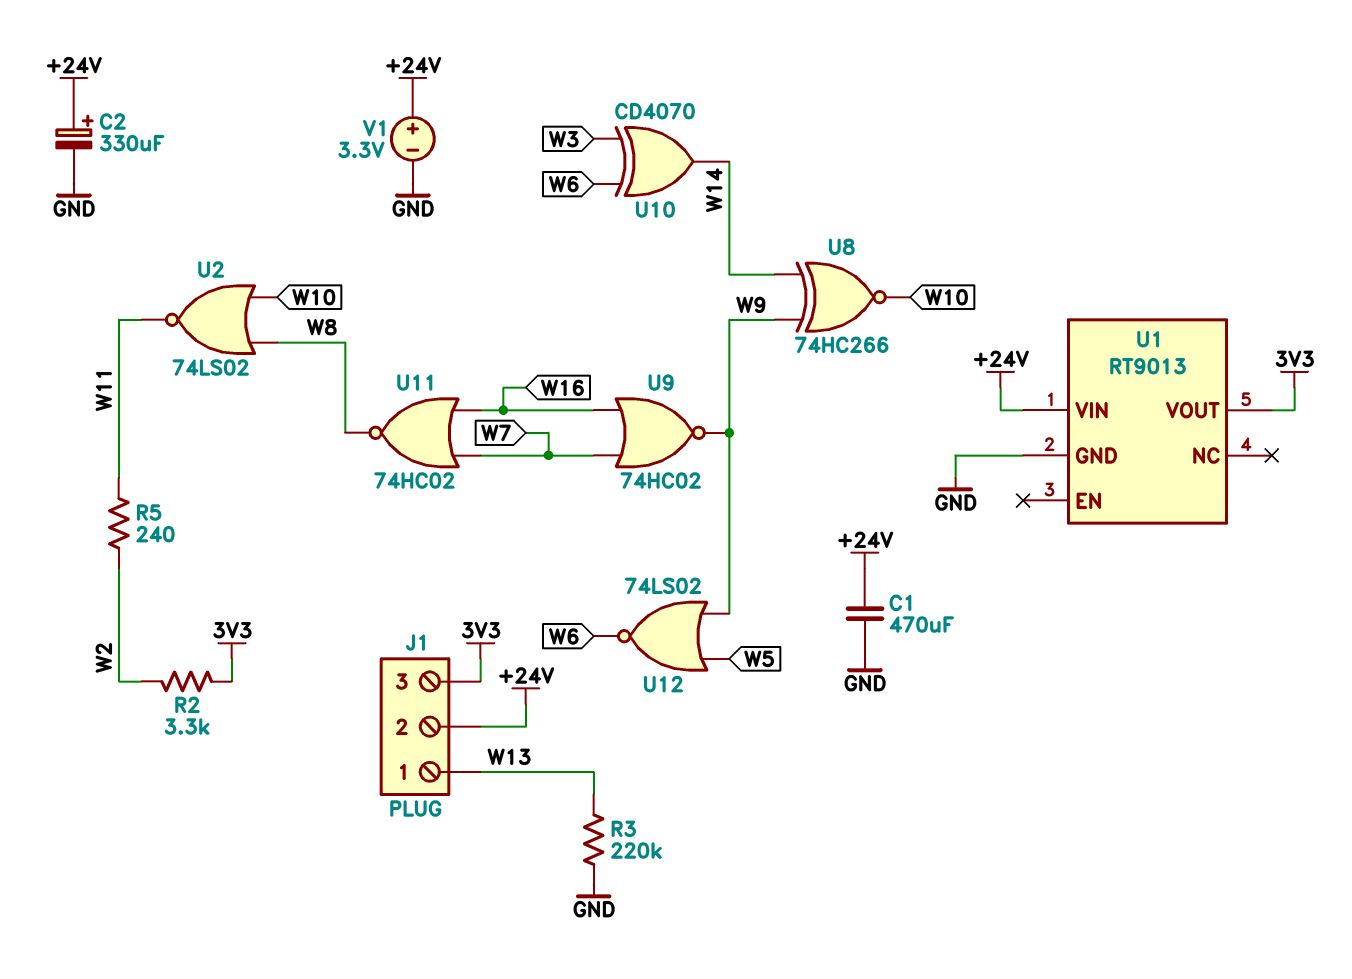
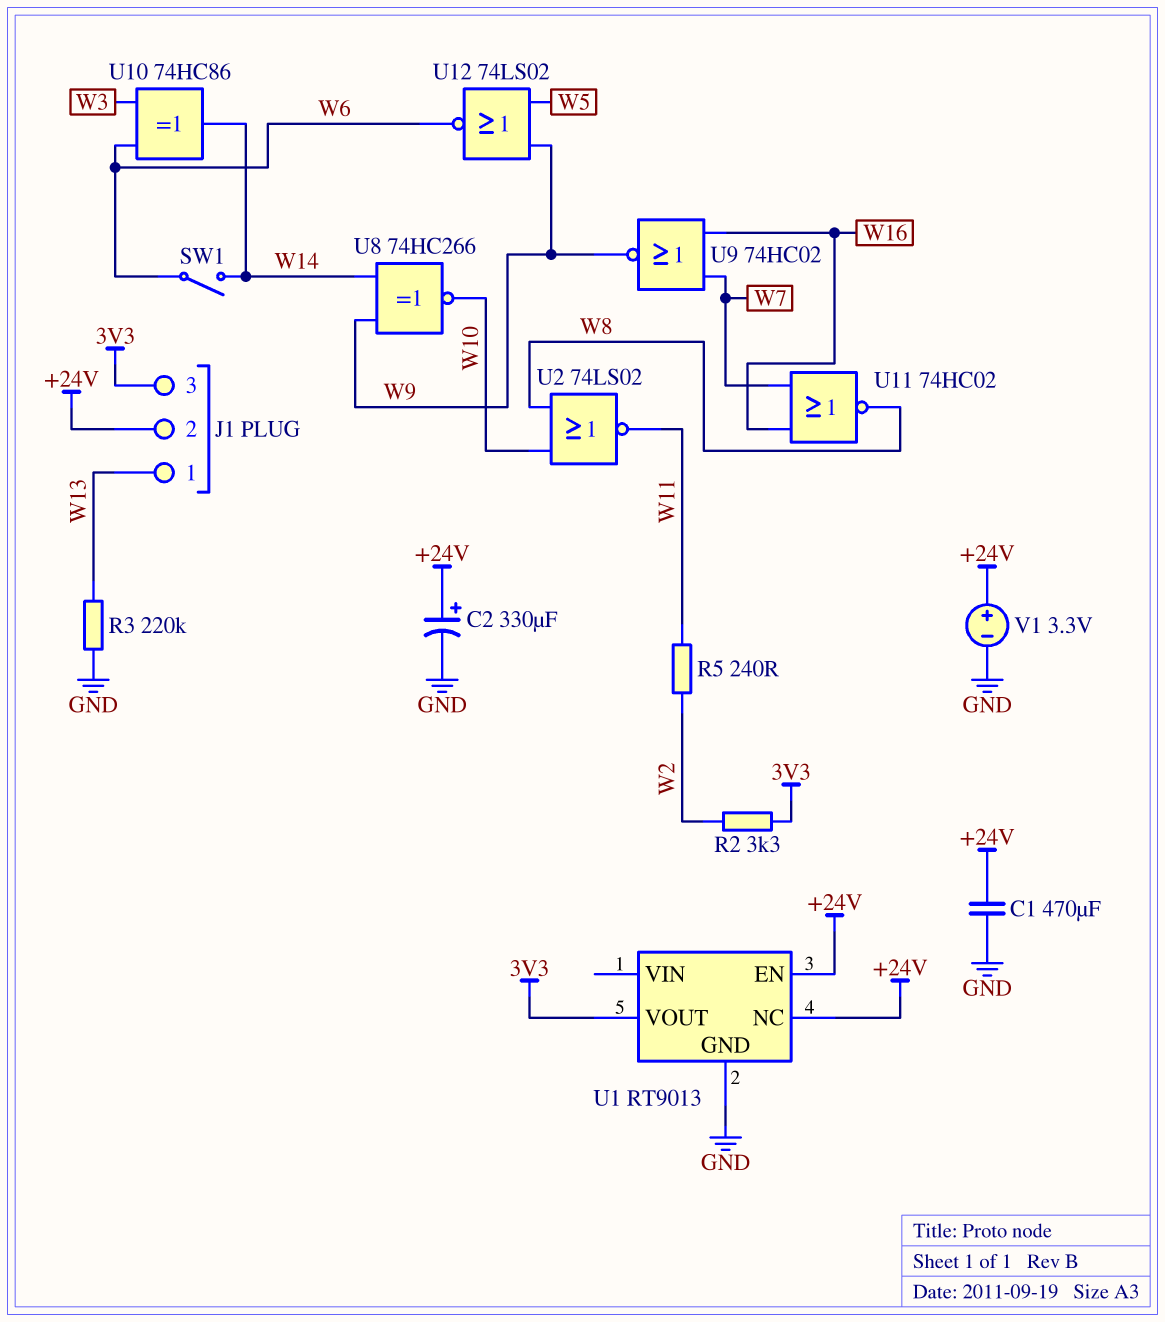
SW1: none -> switch (W6, W14)
U1 pin EN: none -> +24V
U1 pin NC: none -> +24V
U1 pin VIN: +24V -> none
U10: XOR CD4070 (in W3, in W6, out W14) -> XOR 74HC86 (in W3, in W6, out W14)

